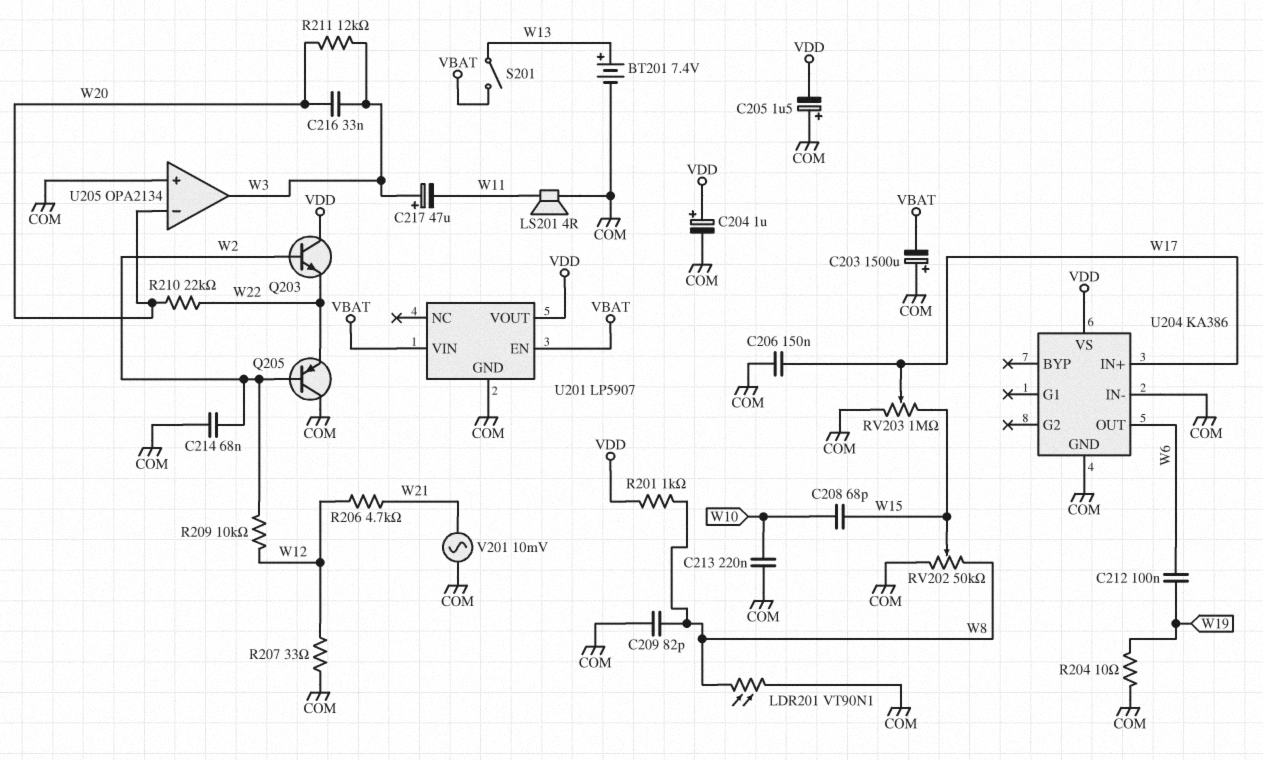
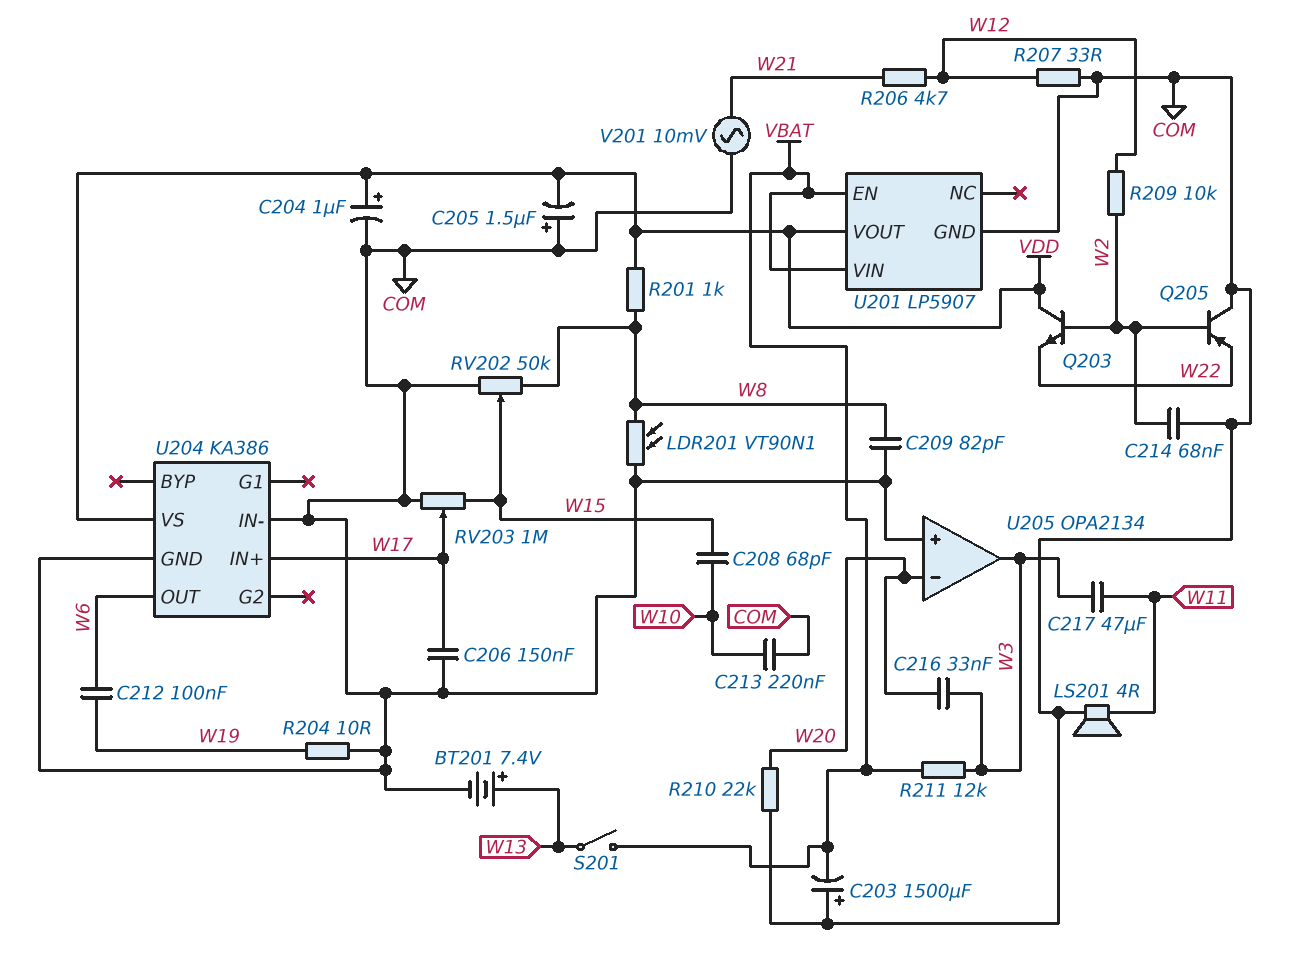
C217: 47uF (plus W3, minus W11) -> 47uF (W3, W11)
R210: 22k (W20, W22) -> 22k (COM, W20)
R211: 12k (W3, W20) -> 12k (VBAT, W3)

